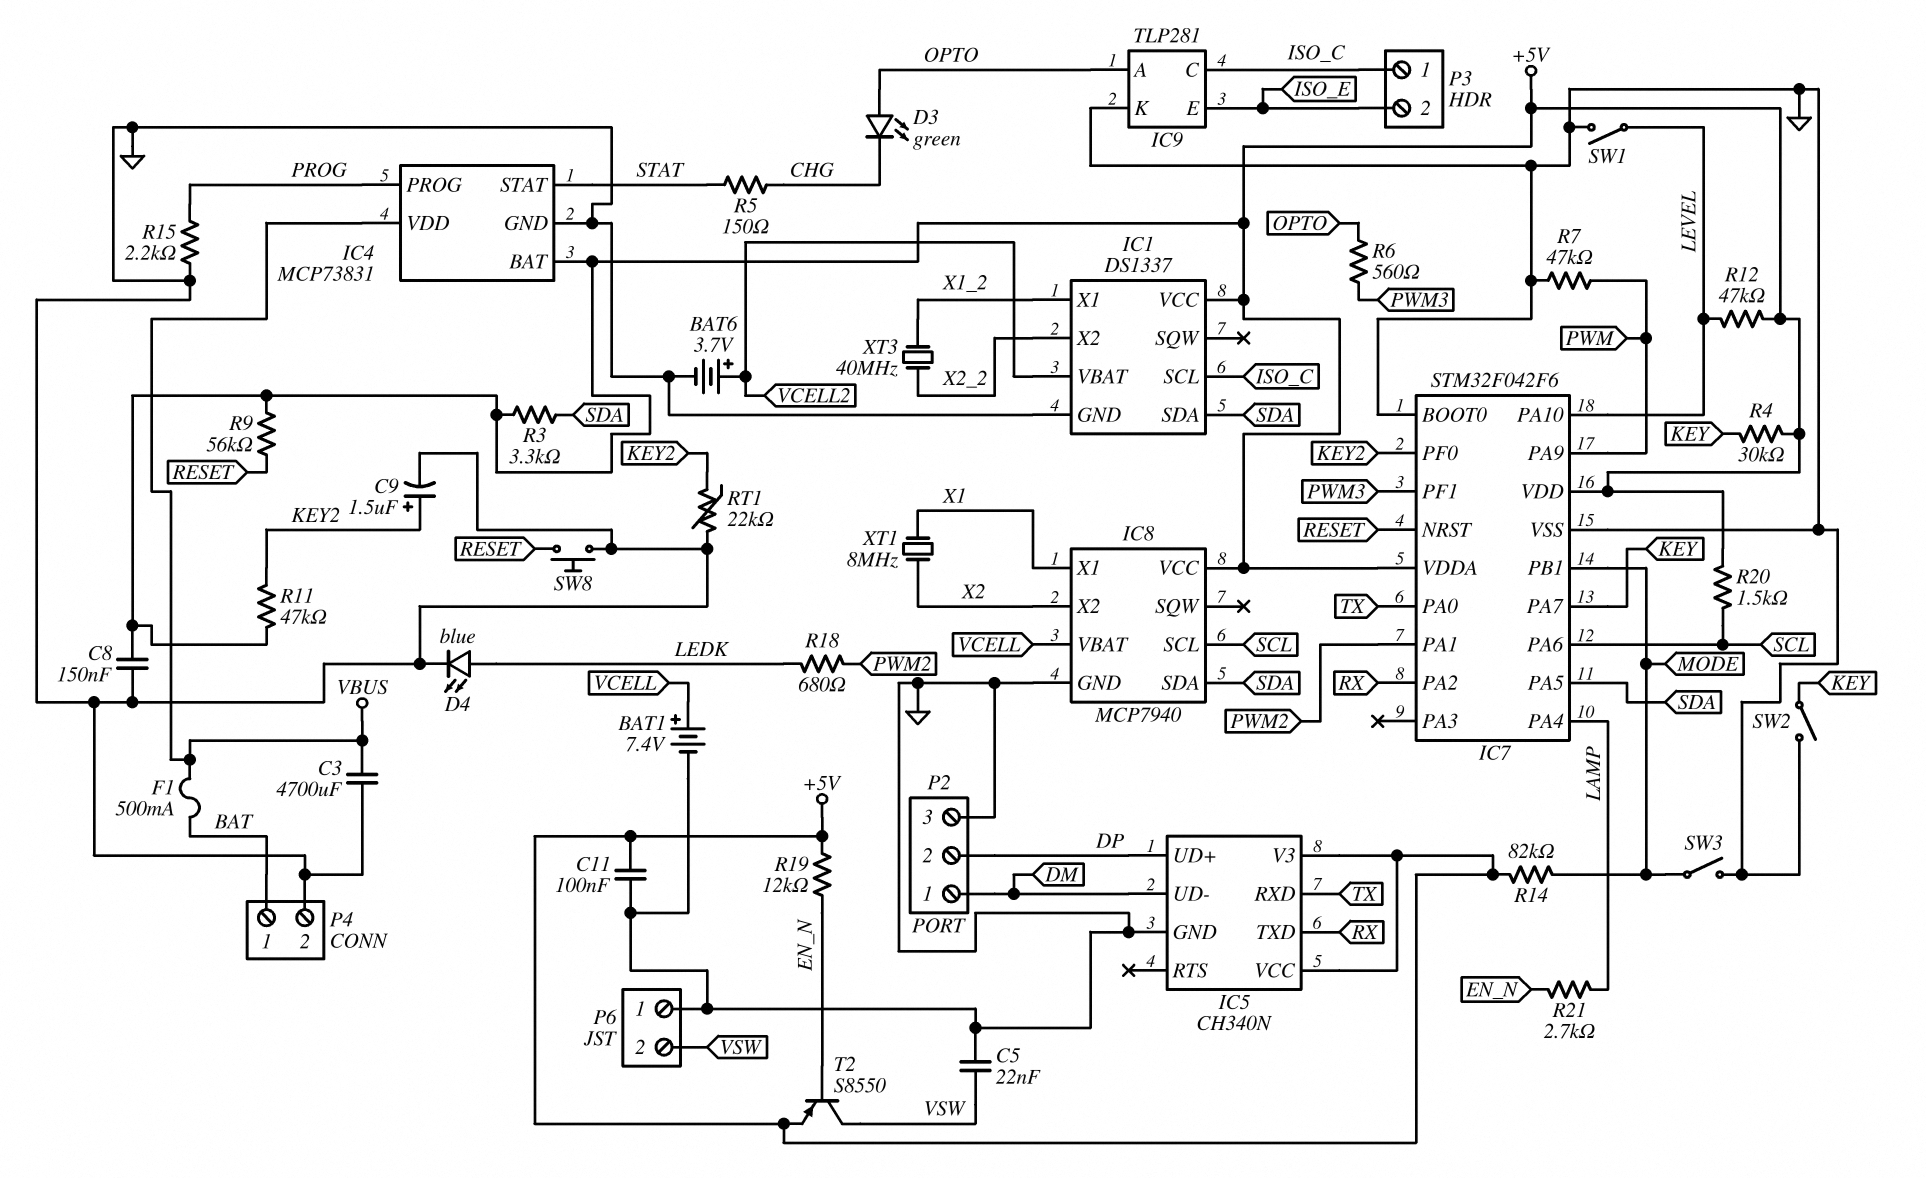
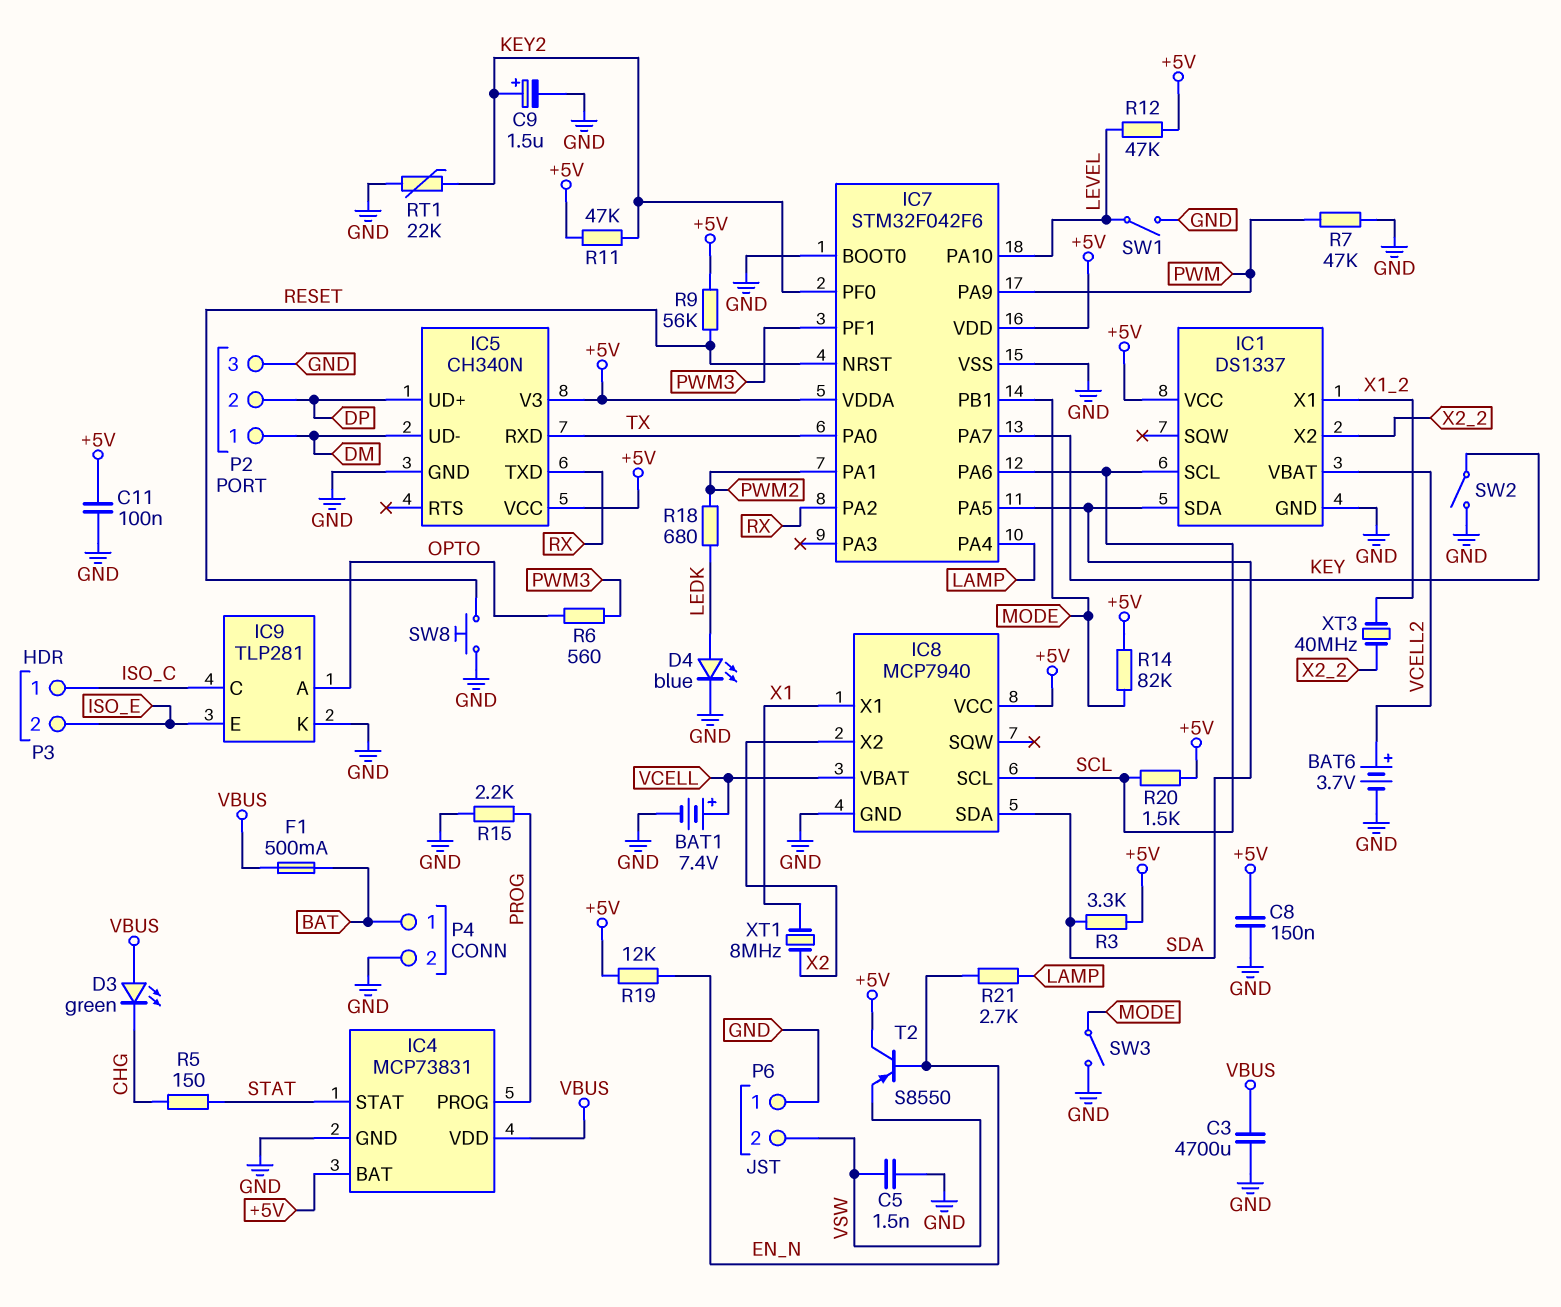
C5: 22nF (GND, VSW) -> 1.5nF (GND, VSW)
D3: LED green (A OPTO, K CHG) -> LED green (A VBUS, K CHG)
IC1 pin SCL: ISO_C -> SCL
R4: 30k (+5V, KEY) -> none
T2: PNP S8550 (B EN_N, C VSW, E +5V) -> PNP S8550 (B EN_N, C +5V, E VSW)

